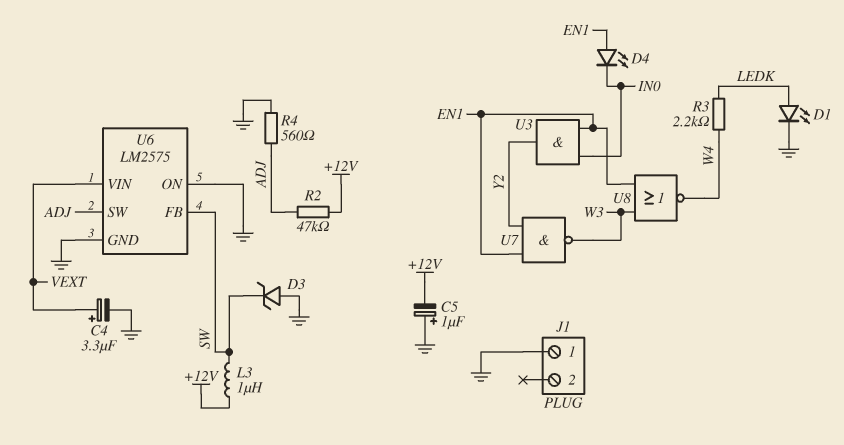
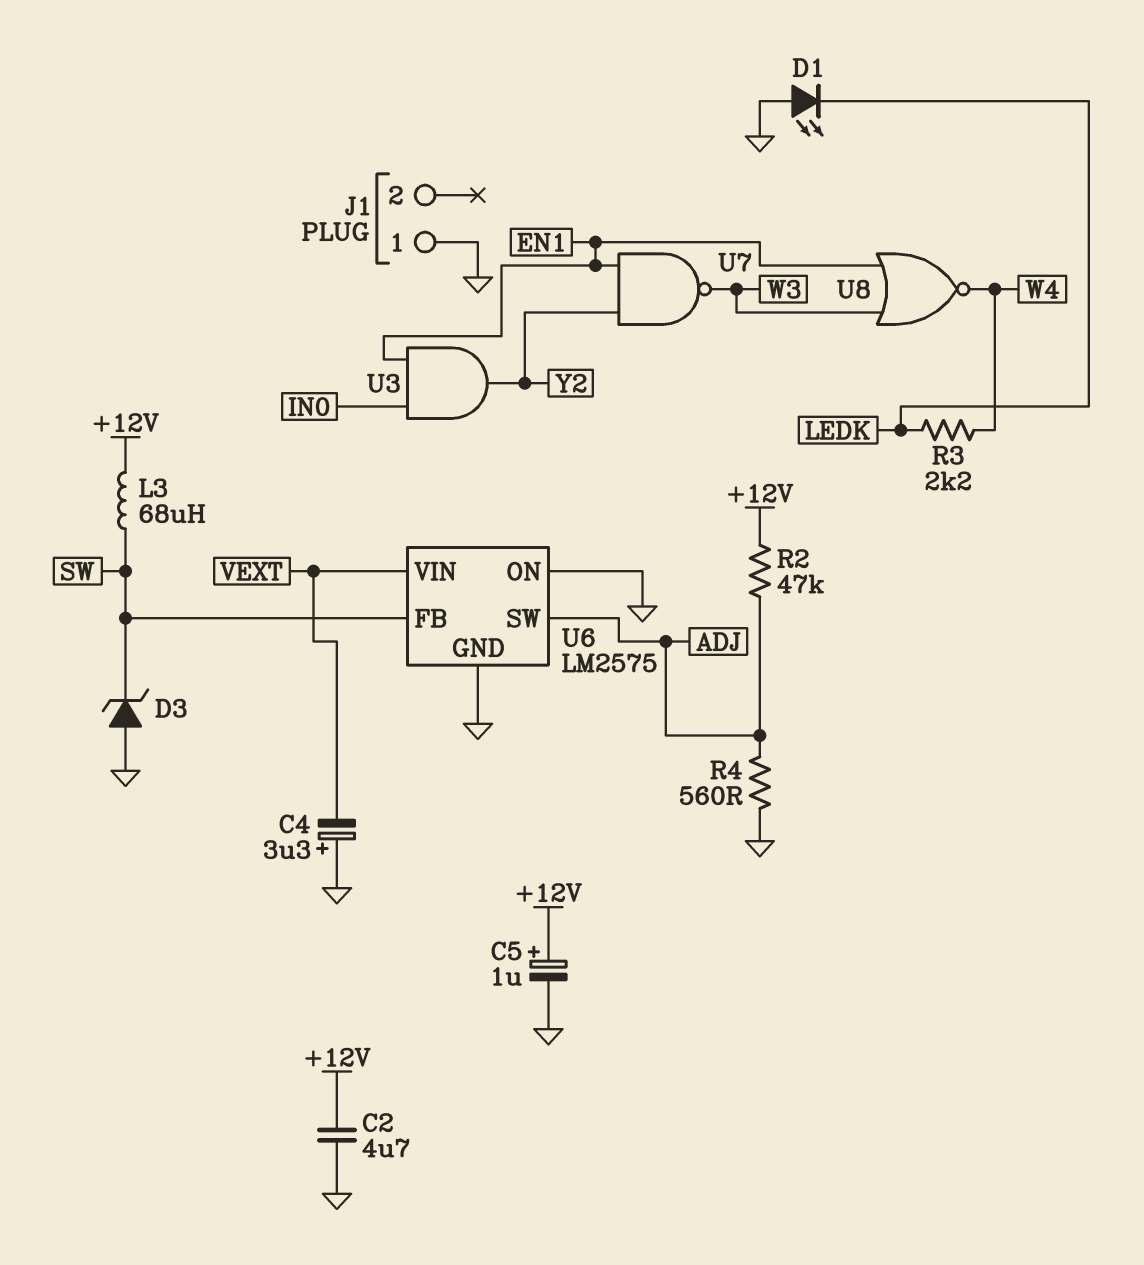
C2: none -> 4.7uF (+12V, GND)
C4: 3.3uF (plus VEXT, minus GND) -> 3.3uF (plus GND, minus VEXT)
C5: 1uF (plus GND, minus +12V) -> 1uF (plus +12V, minus GND)
D1: LED (A LEDK, K GND) -> LED (A GND, K LEDK)
D4: LED (A EN1, K IN0) -> none
L3: 1uH (+12V, SW) -> 68uH (+12V, SW)

